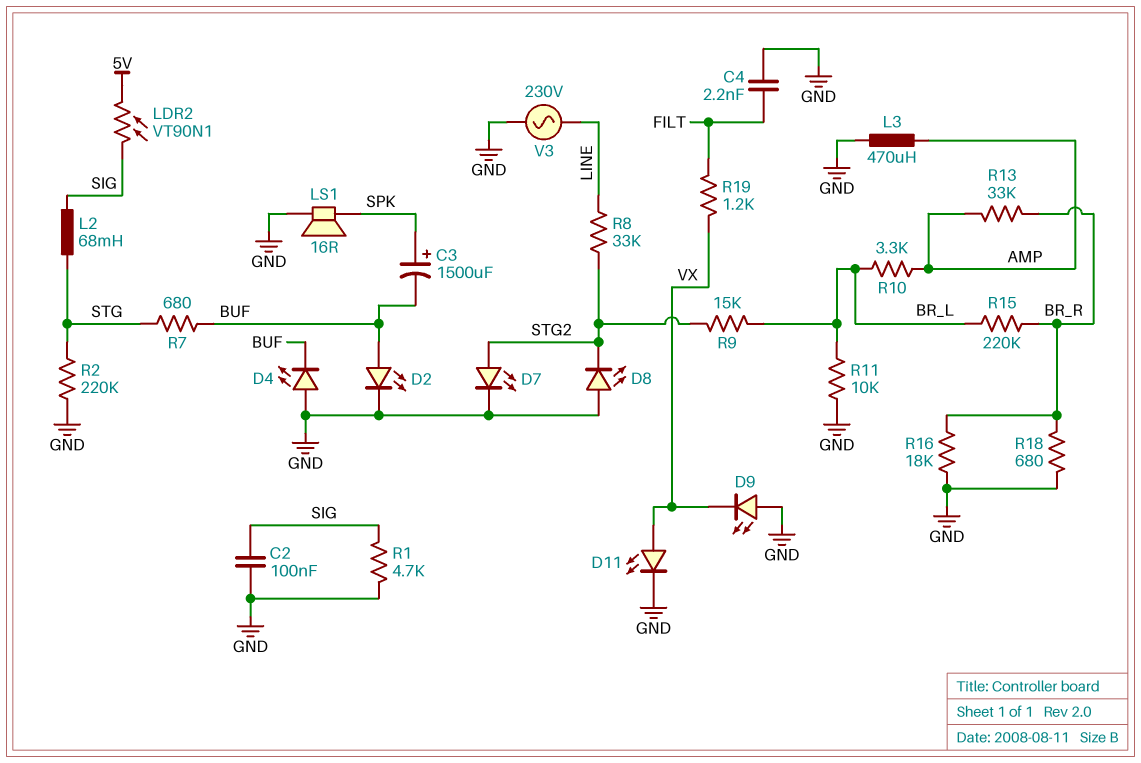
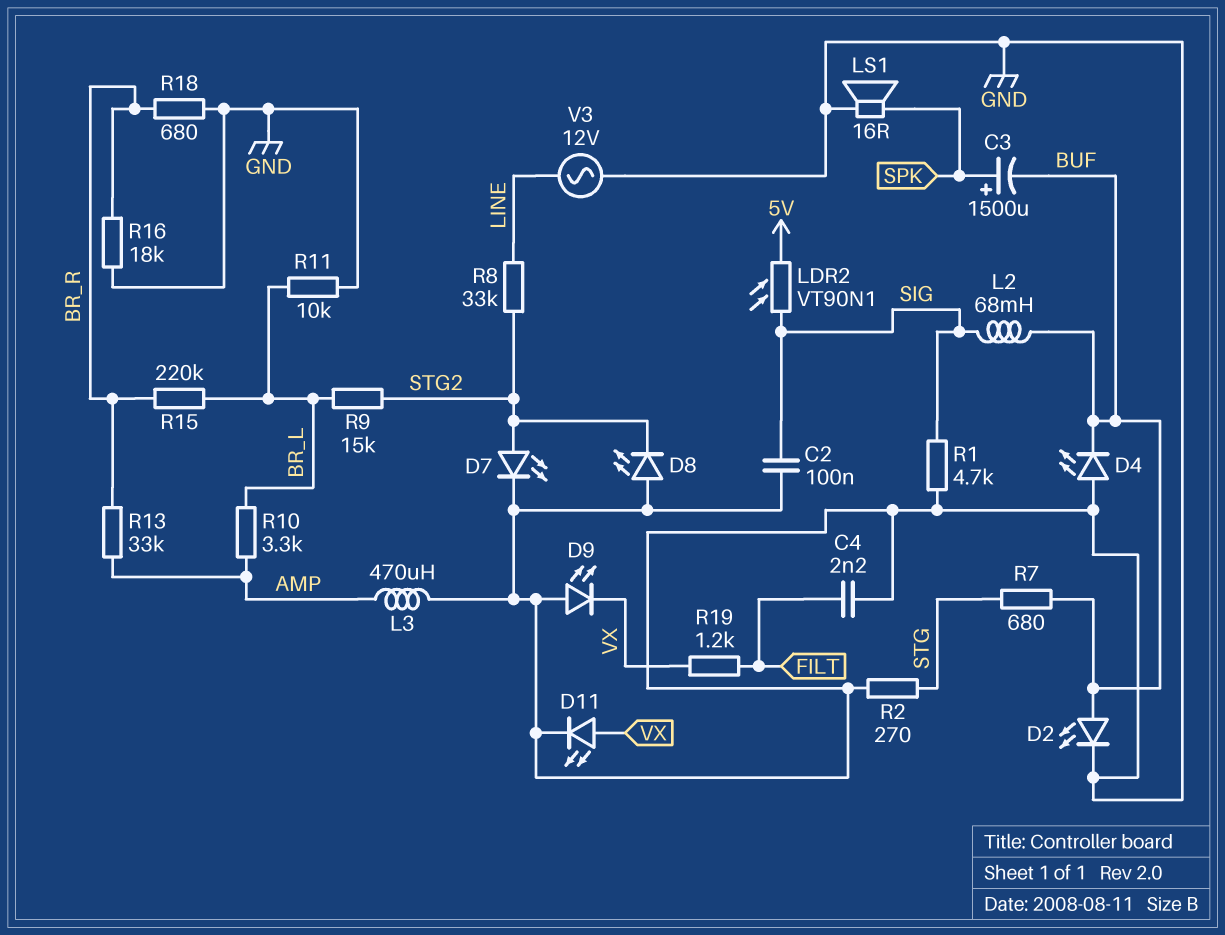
L2: 68mH (SIG, STG) -> 68mH (BUF, SIG)
R2: 220k (GND, STG) -> 270 (GND, STG)
V3: AC 230V (GND, LINE) -> AC 12V (GND, LINE)

